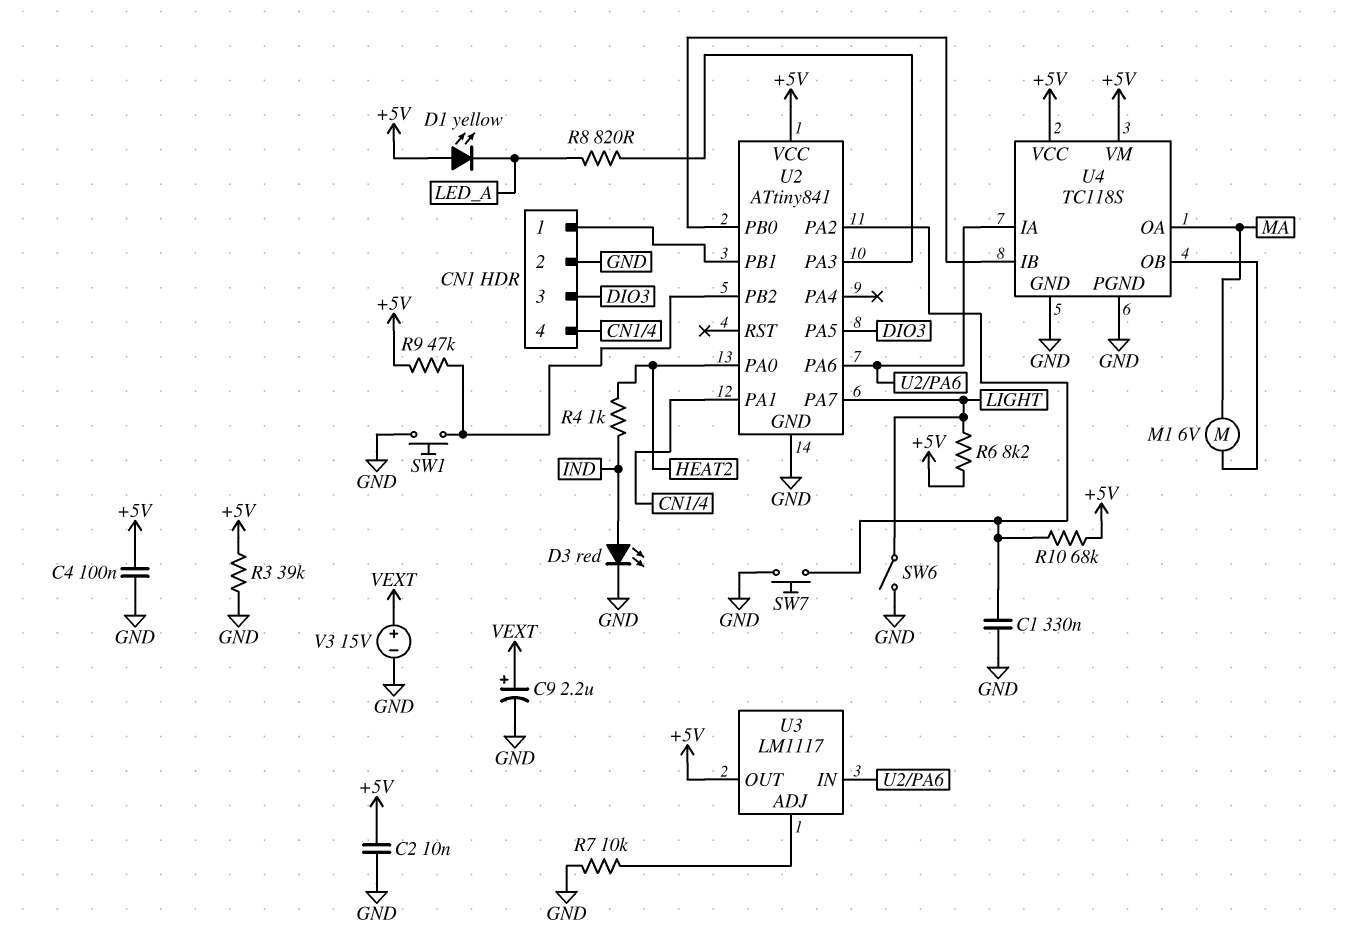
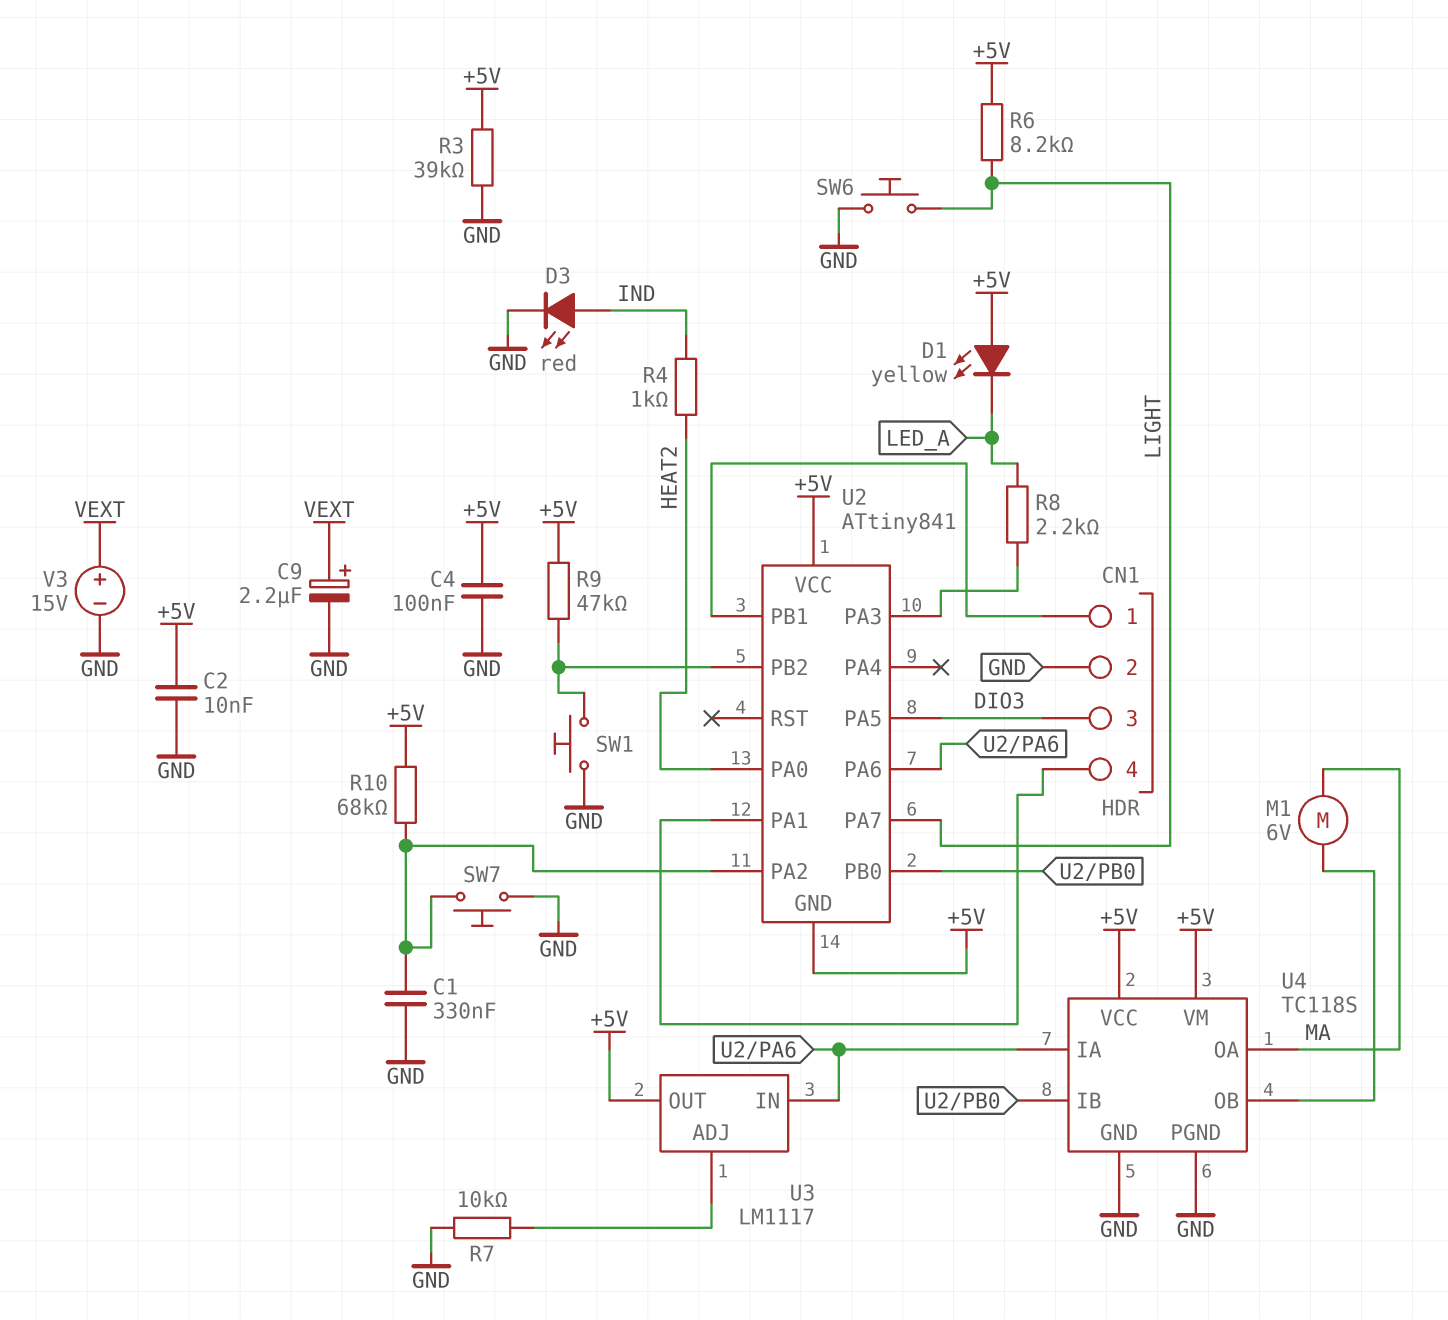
R8: 820 (LED_A, U2/PA3) -> 2.2k (LED_A, U2/PA3)
SW6: switch (GND, LIGHT) -> button (GND, LIGHT)
U2 pin GND: GND -> +5V

